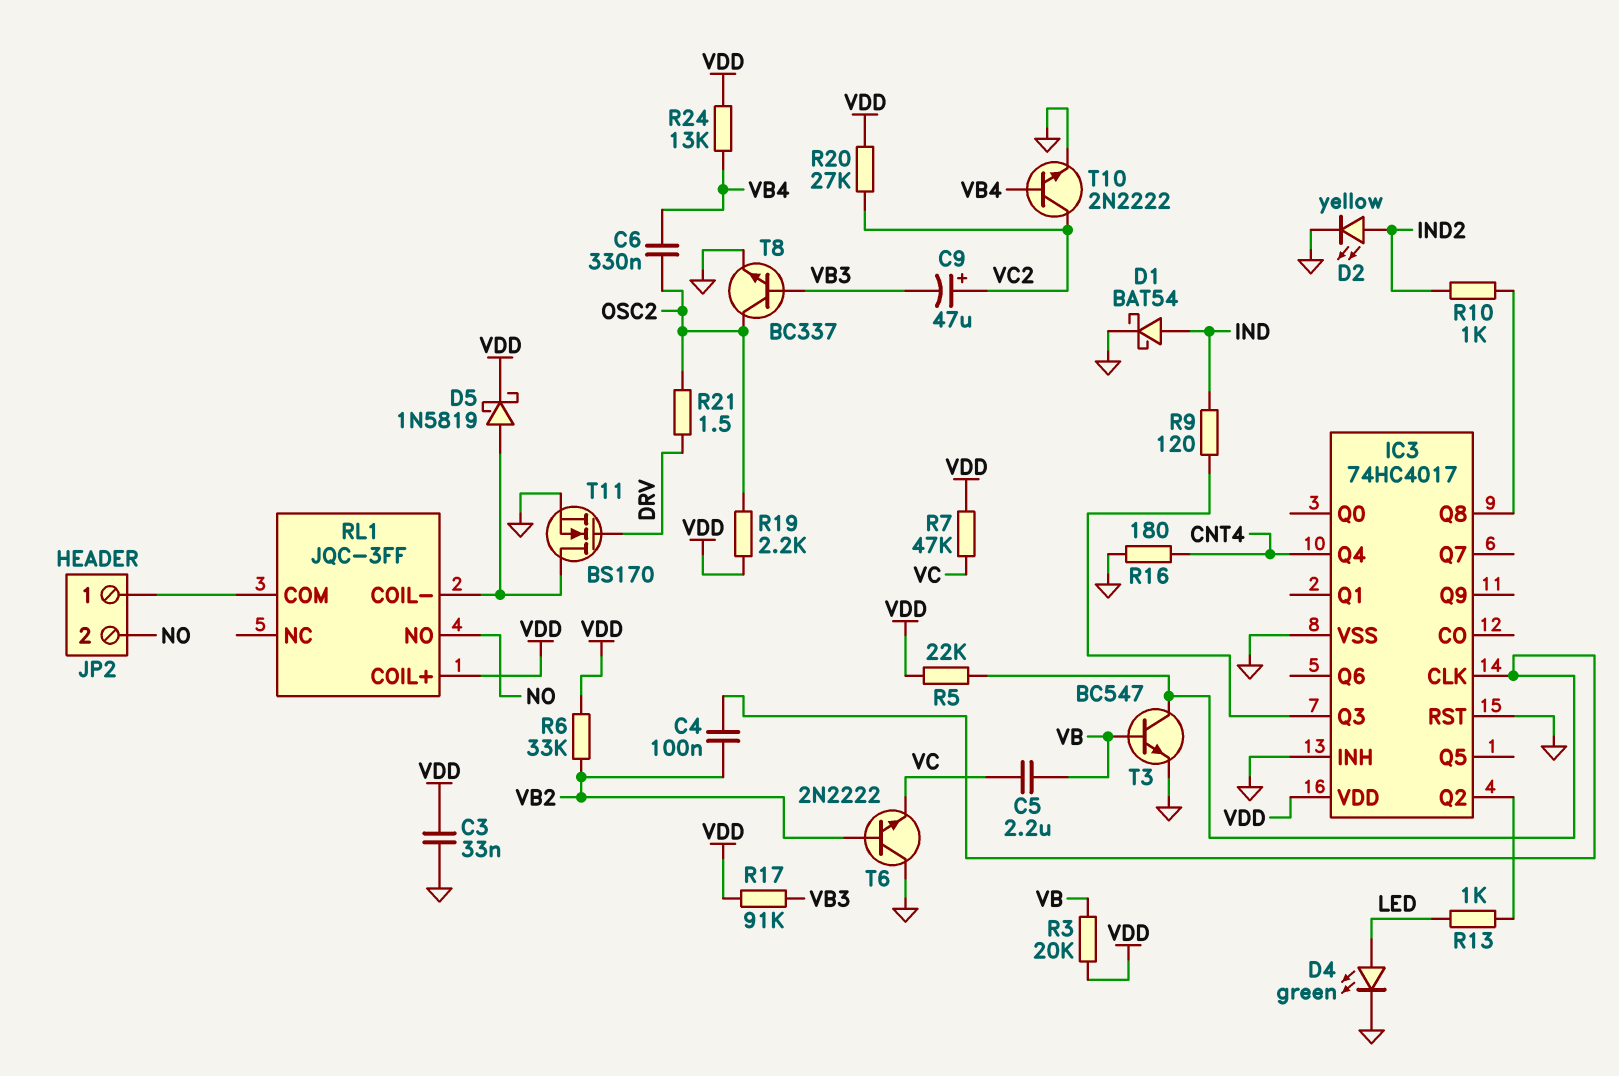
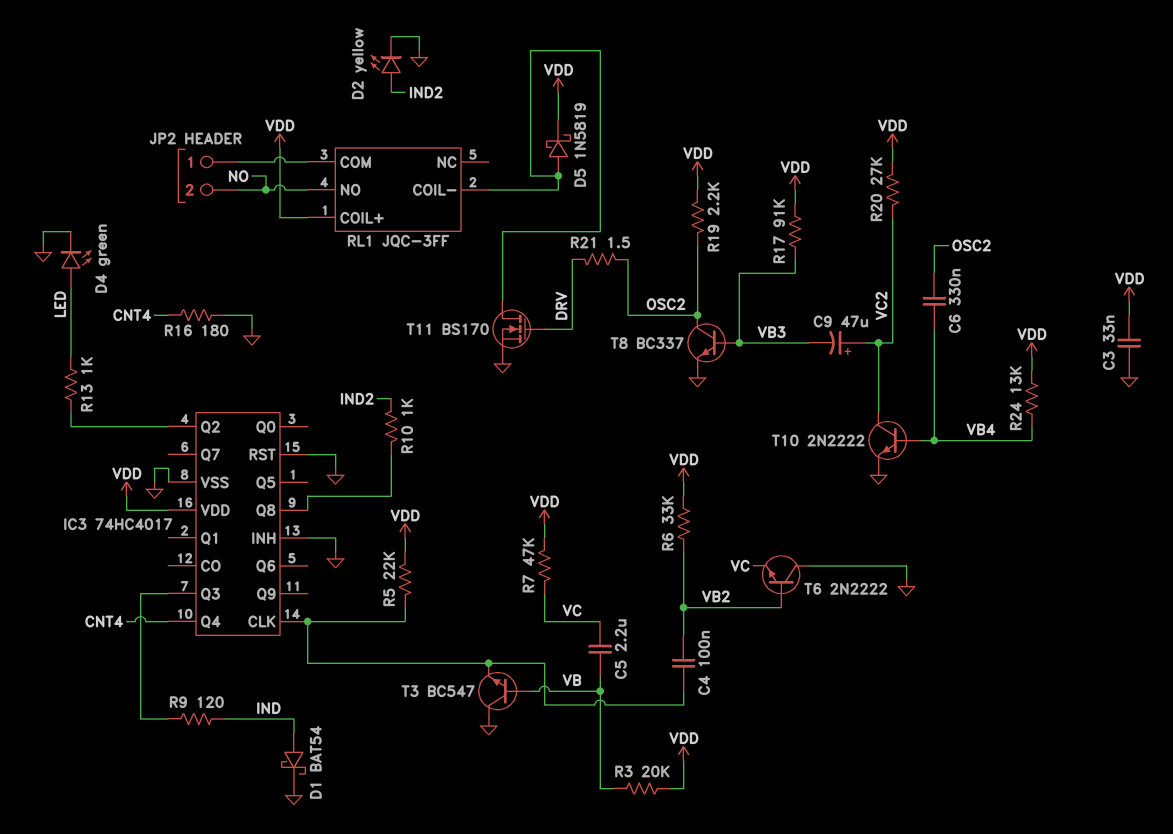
T3: NPN BC547 (B VB, C IC3/CLK, E GND) -> NPN BC547 (B VB, C GND, E IC3/CLK)

